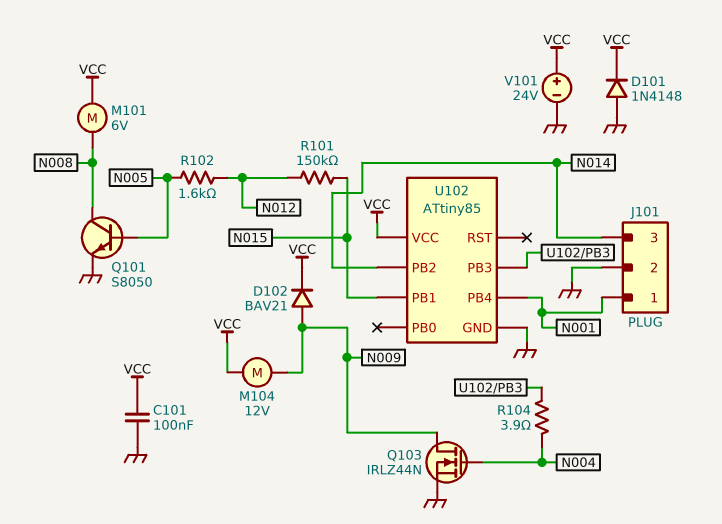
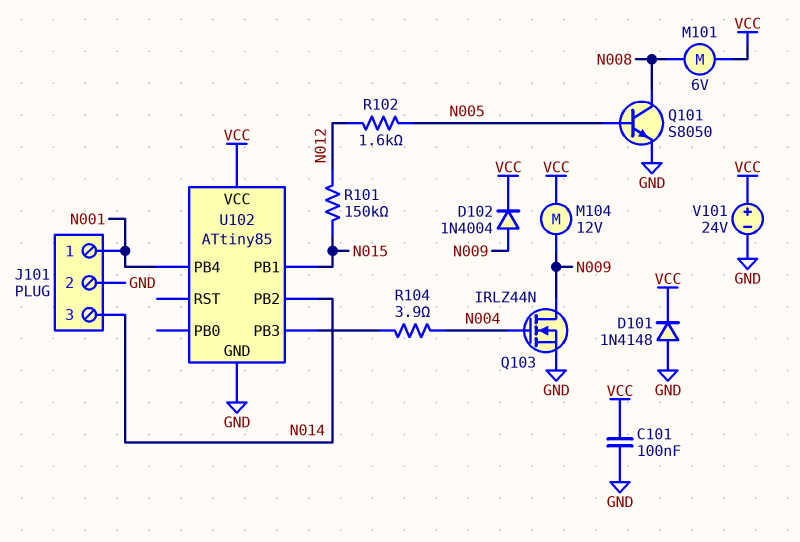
D102: diode BAV21 (A N009, K VCC) -> diode 1N4004 (A N009, K VCC)

